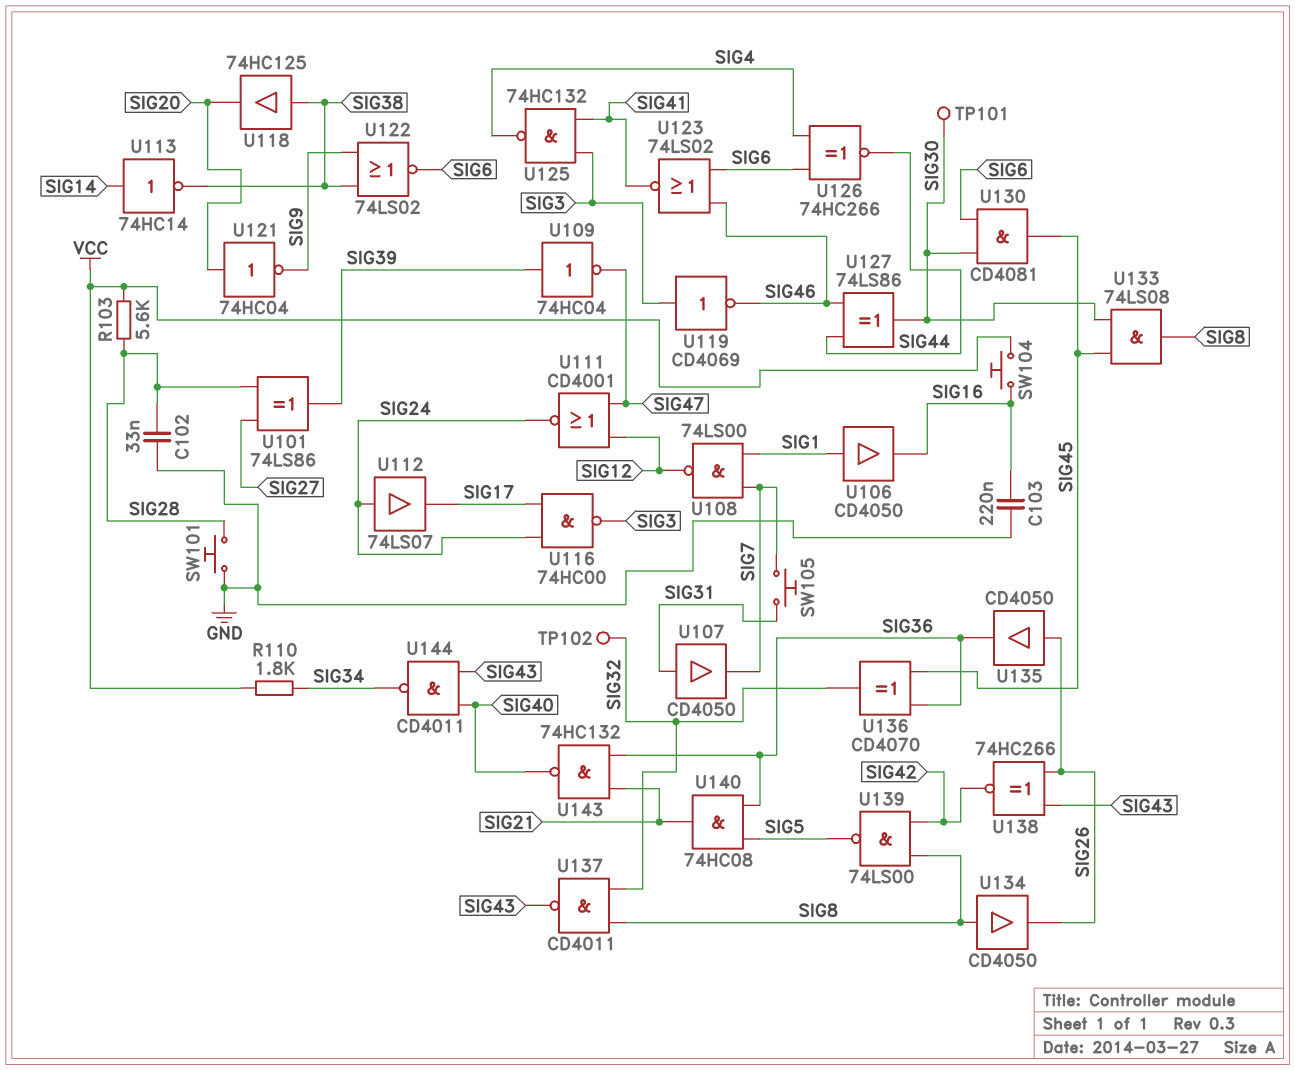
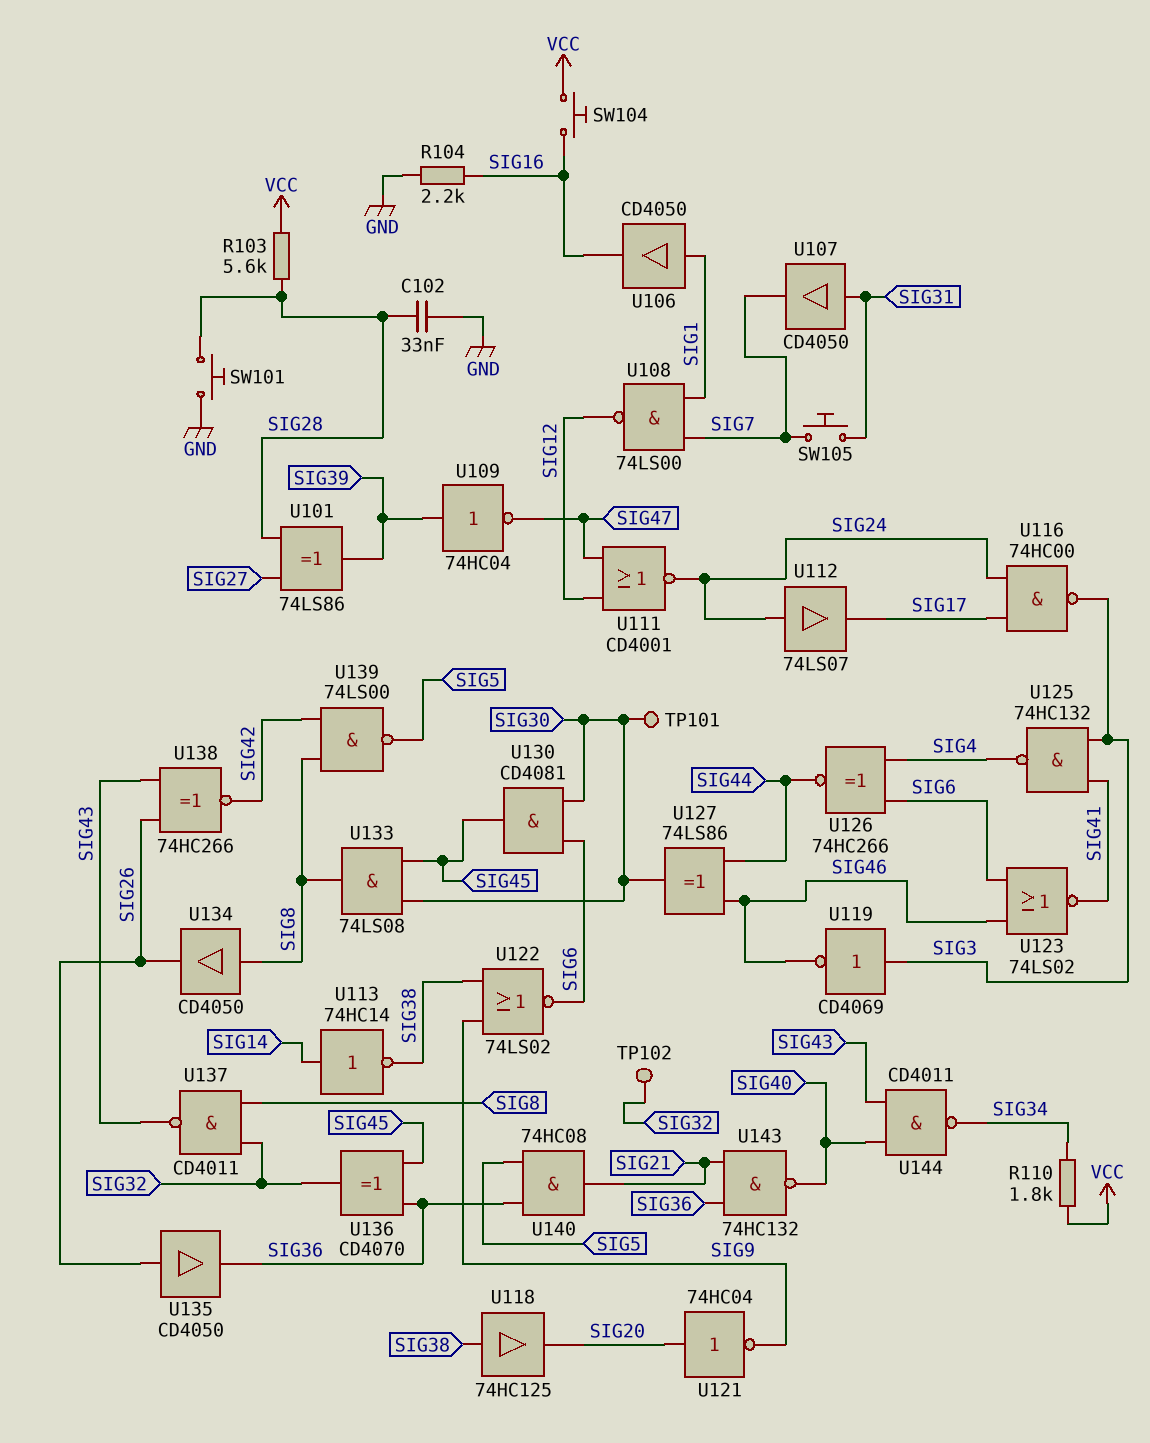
C103: 220nF (GND, SIG16) -> none
R104: none -> 2.2k (GND, SIG16)

